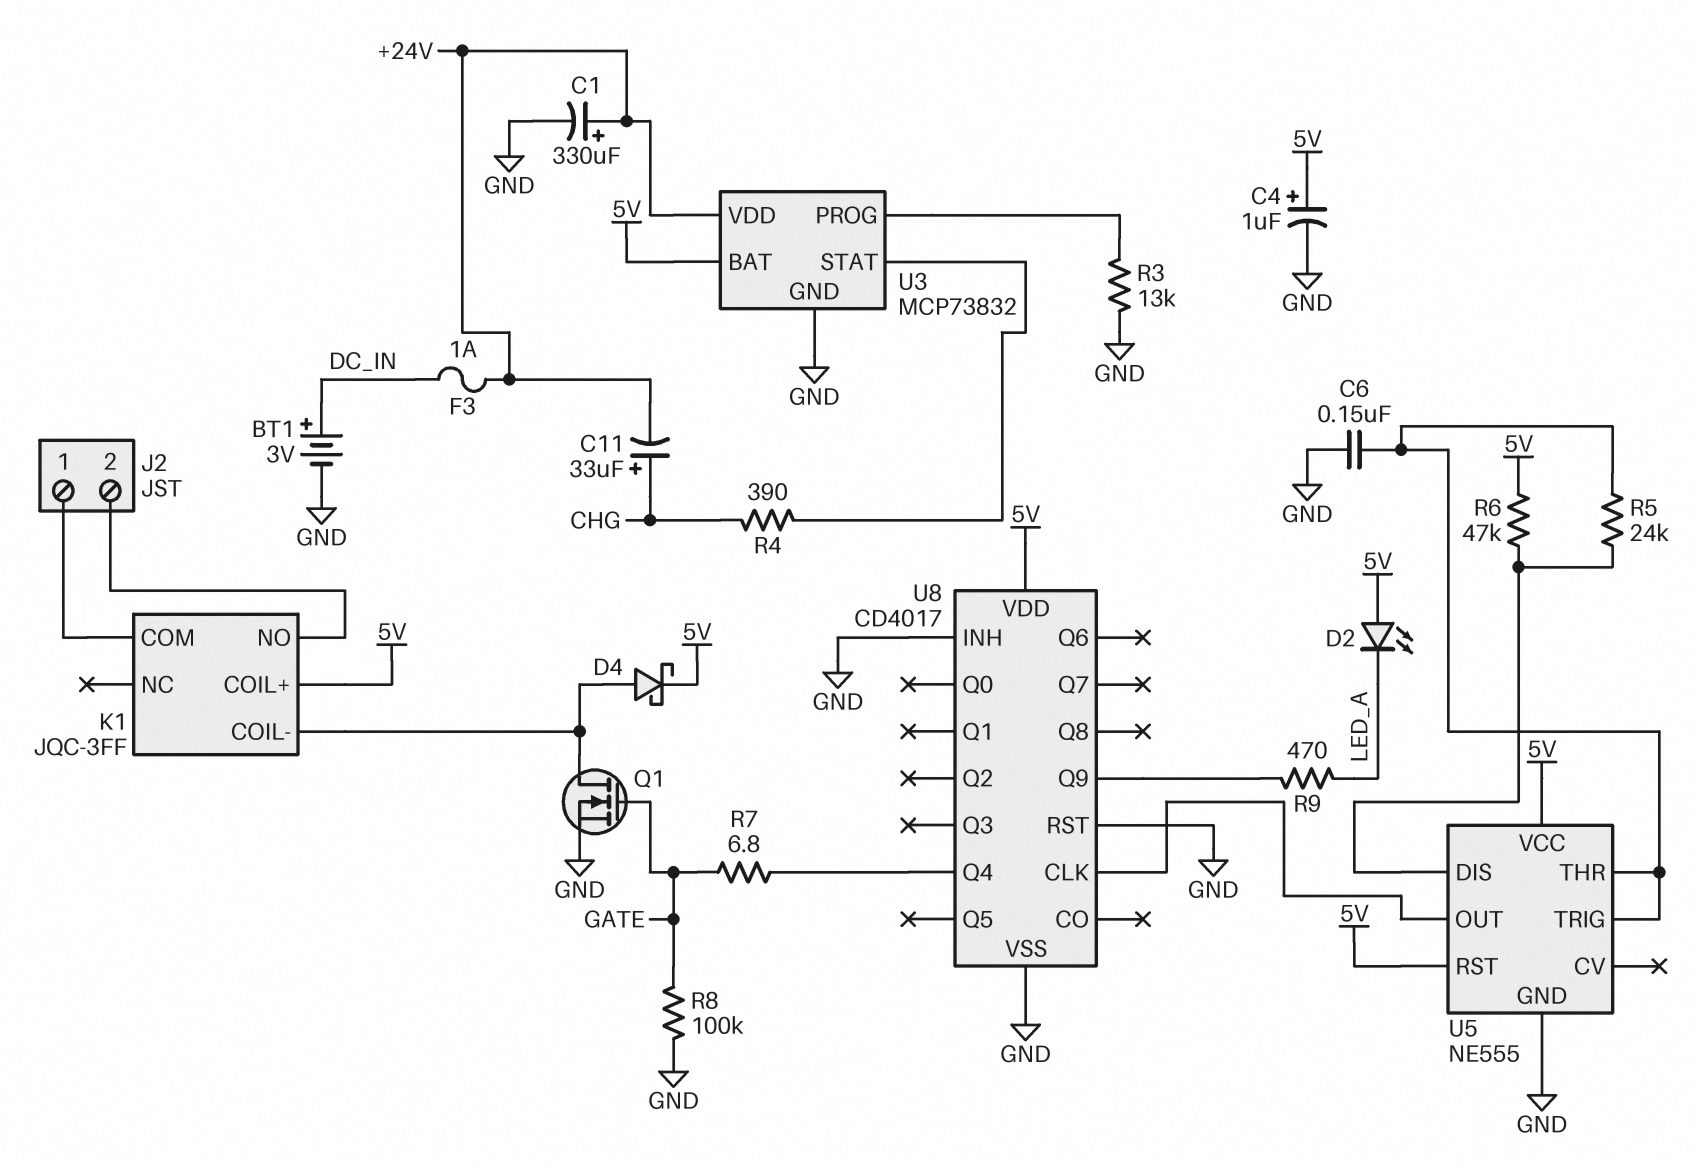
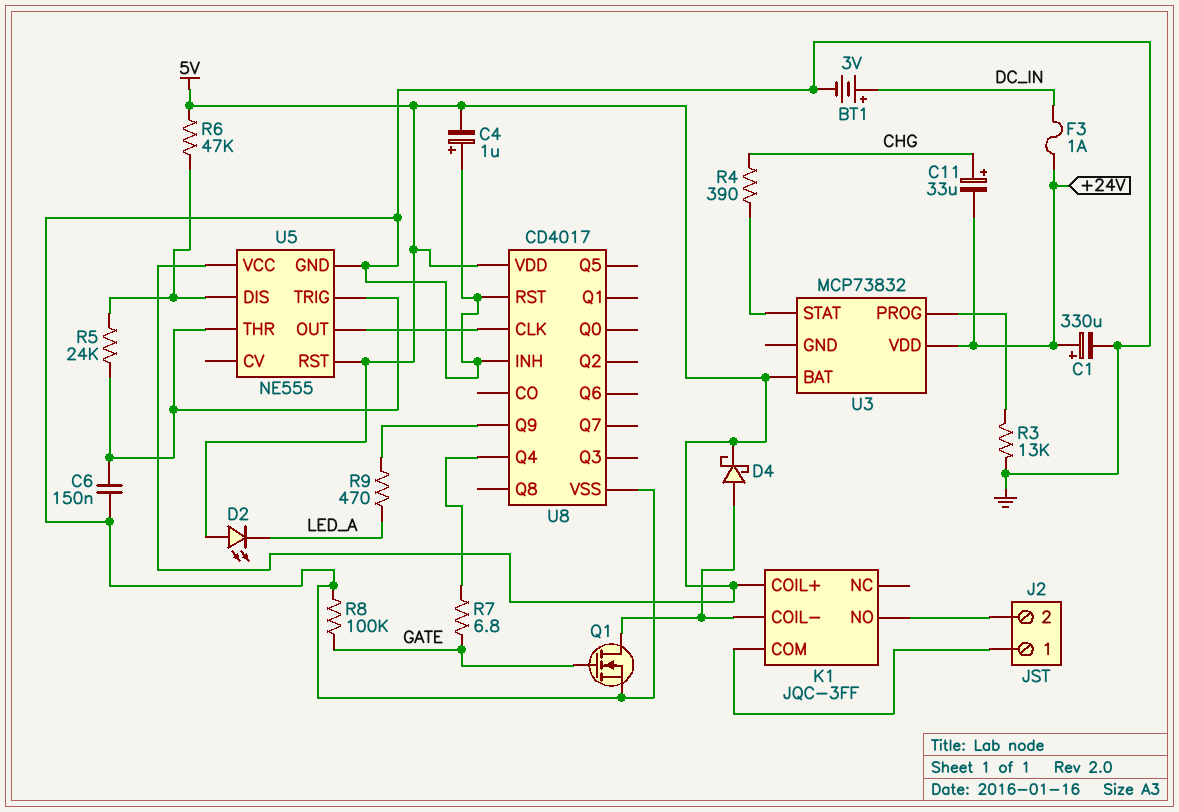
C4: 1uF (plus 5V, minus GND) -> 1uF (plus GND, minus 5V)
U3 pin GND: GND -> none

